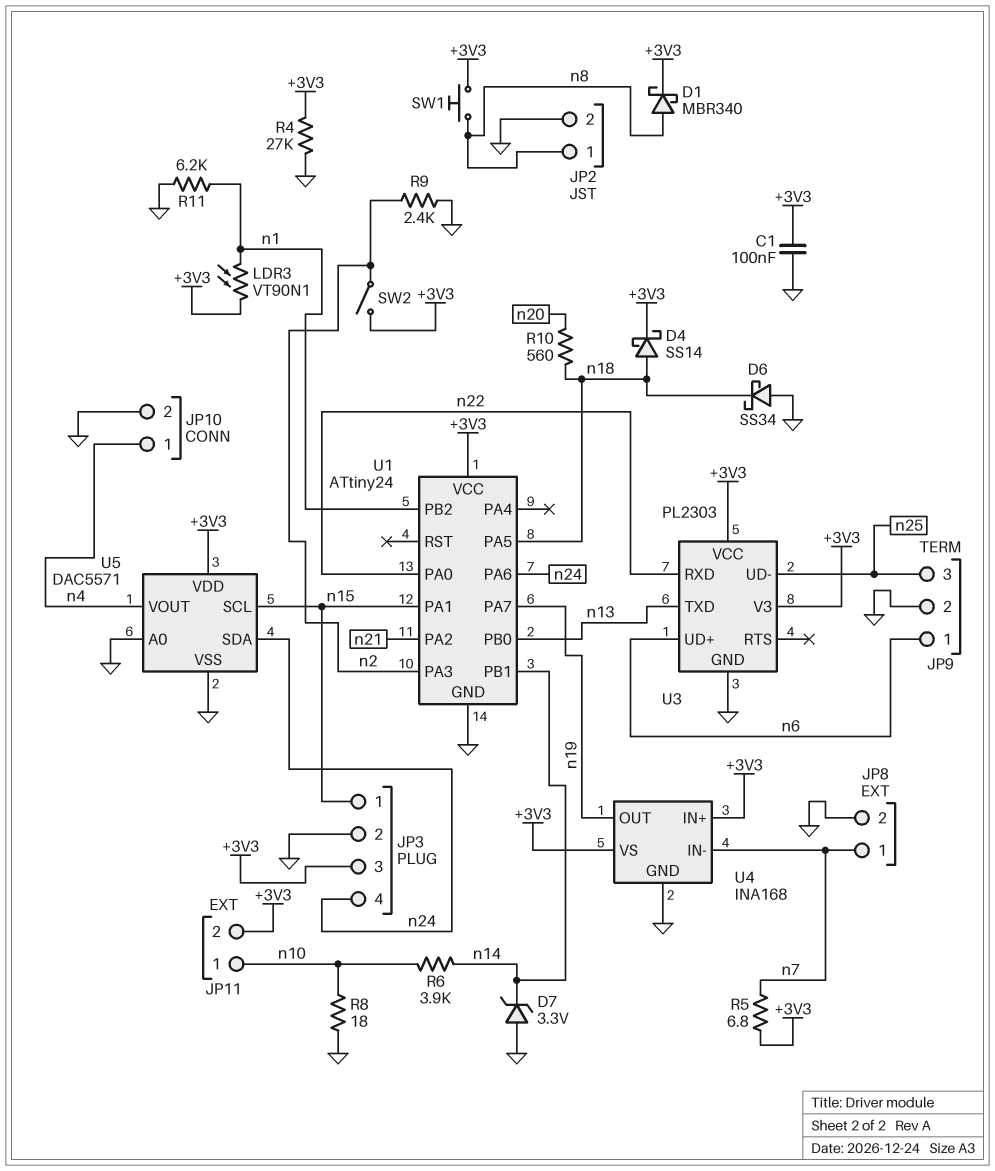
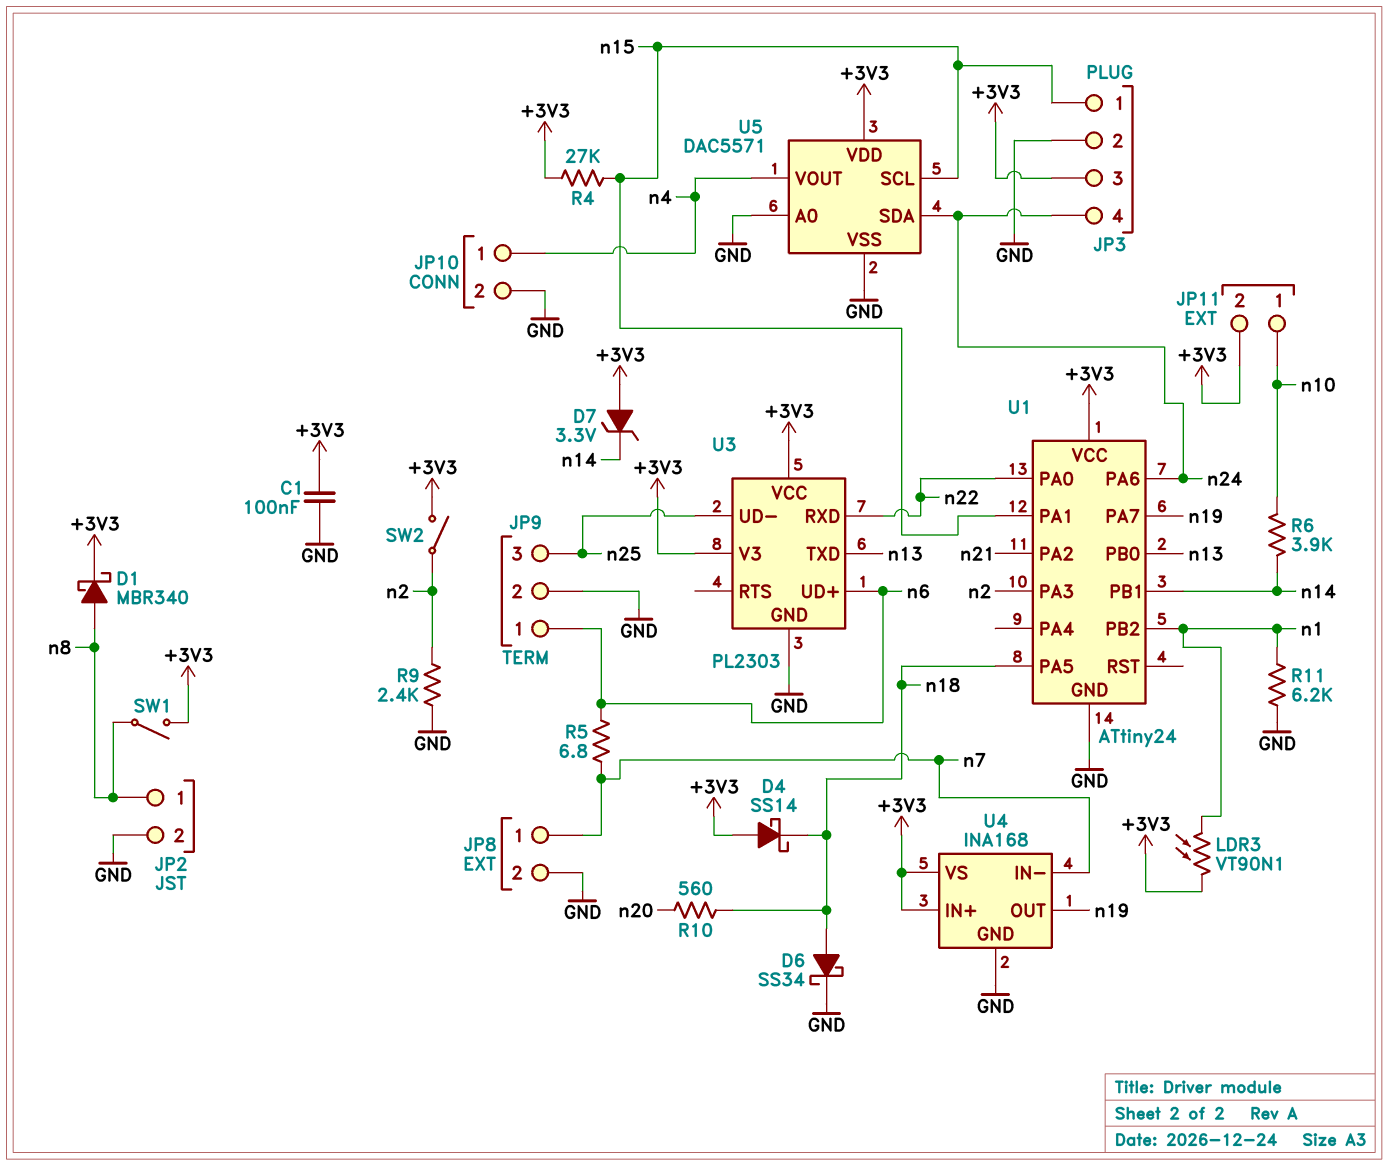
D4: schottky SS14 (A n18, K +3V3) -> schottky SS14 (A +3V3, K n18)
D6: schottky SS34 (A GND, K n18) -> schottky SS34 (A n18, K GND)
D7: zener 3.3V (A GND, K n14) -> zener 3.3V (A +3V3, K n14)
R4: 27k (+3V3, GND) -> 27k (+3V3, n15)
R5: 6.8 (+3V3, n7) -> 6.8 (n6, n7)
R8: 18 (GND, n10) -> none
SW1: button (+3V3, n8) -> switch (+3V3, n8)

